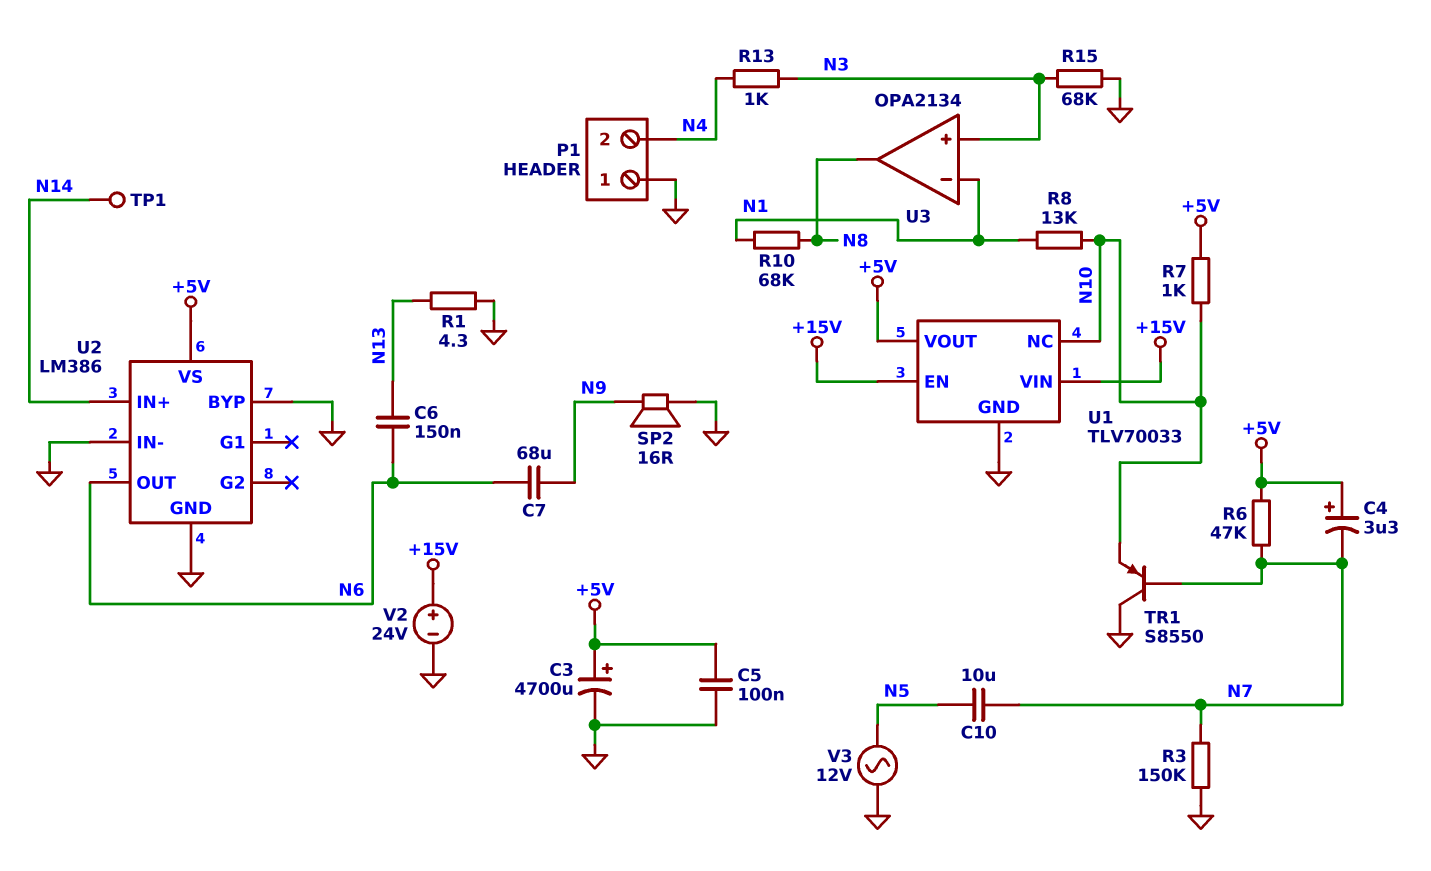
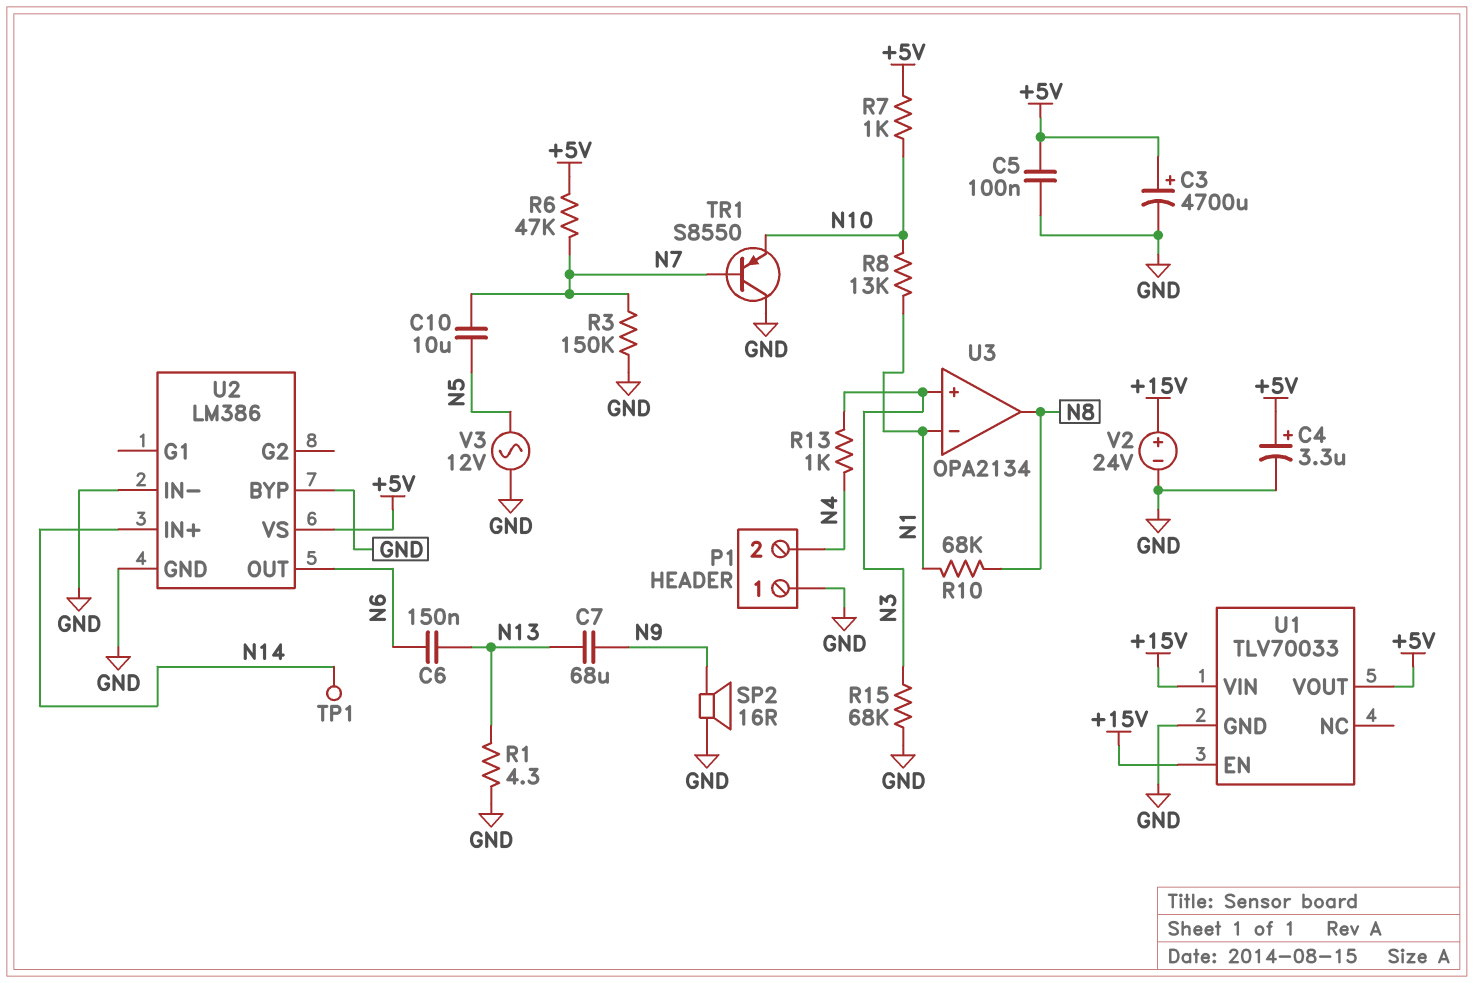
C4: 3.3uF (plus +5V, minus N7) -> 3.3uF (plus +5V, minus GND)
C7: 68uF (N6, N9) -> 68uF (N9, N13)
U1 pin NC: N10 -> none

